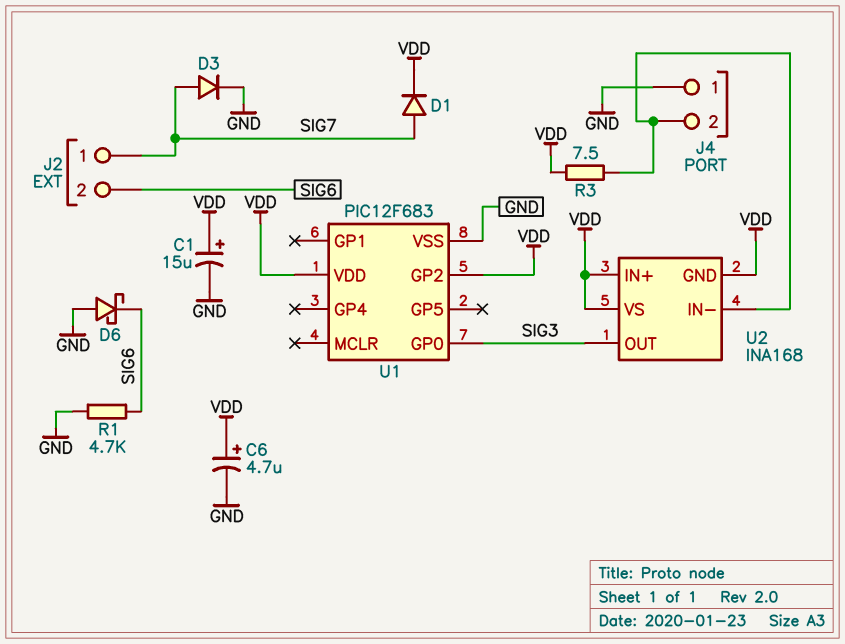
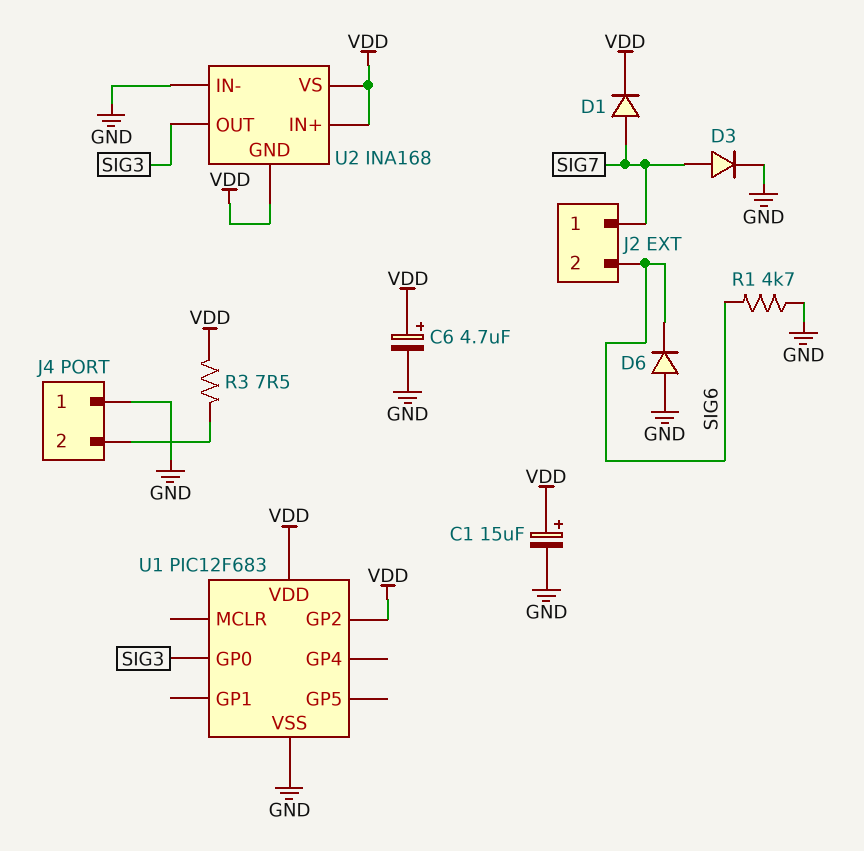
D6: schottky (A GND, K SIG6) -> diode (A GND, K SIG6)
U2 pin IN-: J4/2 -> GND

